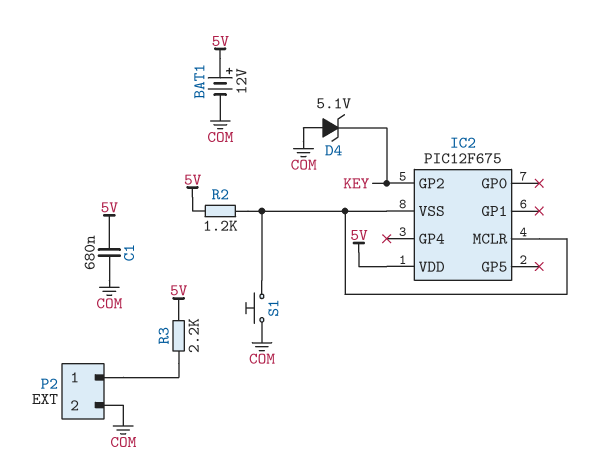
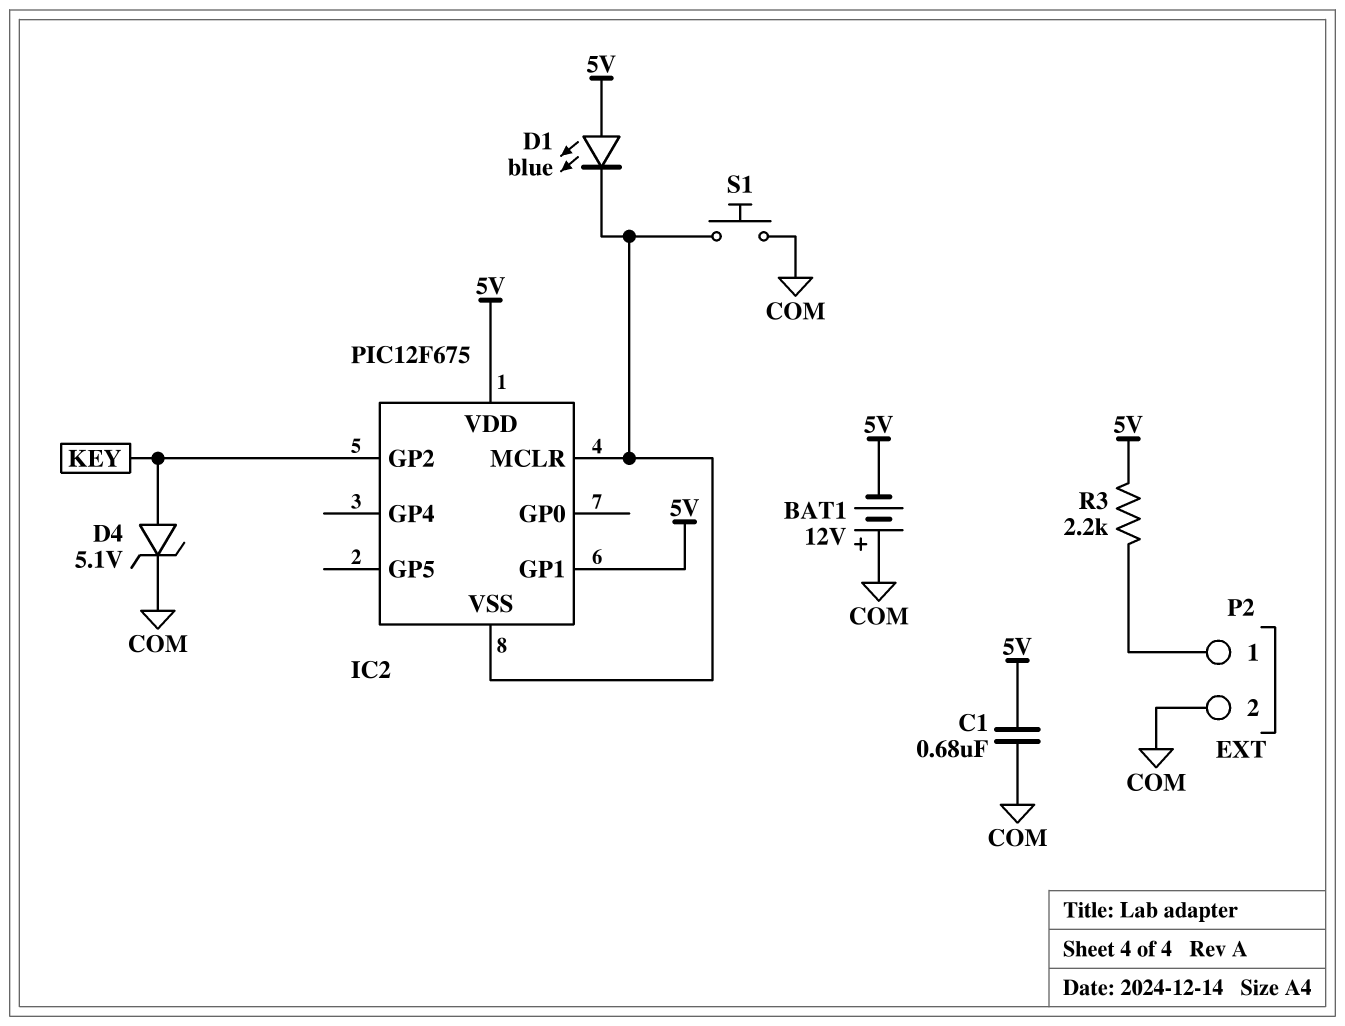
BAT1: 12V (plus 5V, minus COM) -> 12V (plus COM, minus 5V)
D1: none -> LED blue (A 5V, K IC2/MCLR)
D4: zener 5.1V (A COM, K KEY) -> zener 5.1V (A KEY, K COM)
IC2 pin GP1: none -> 5V
R2: 1.2k (5V, IC2/MCLR) -> none

